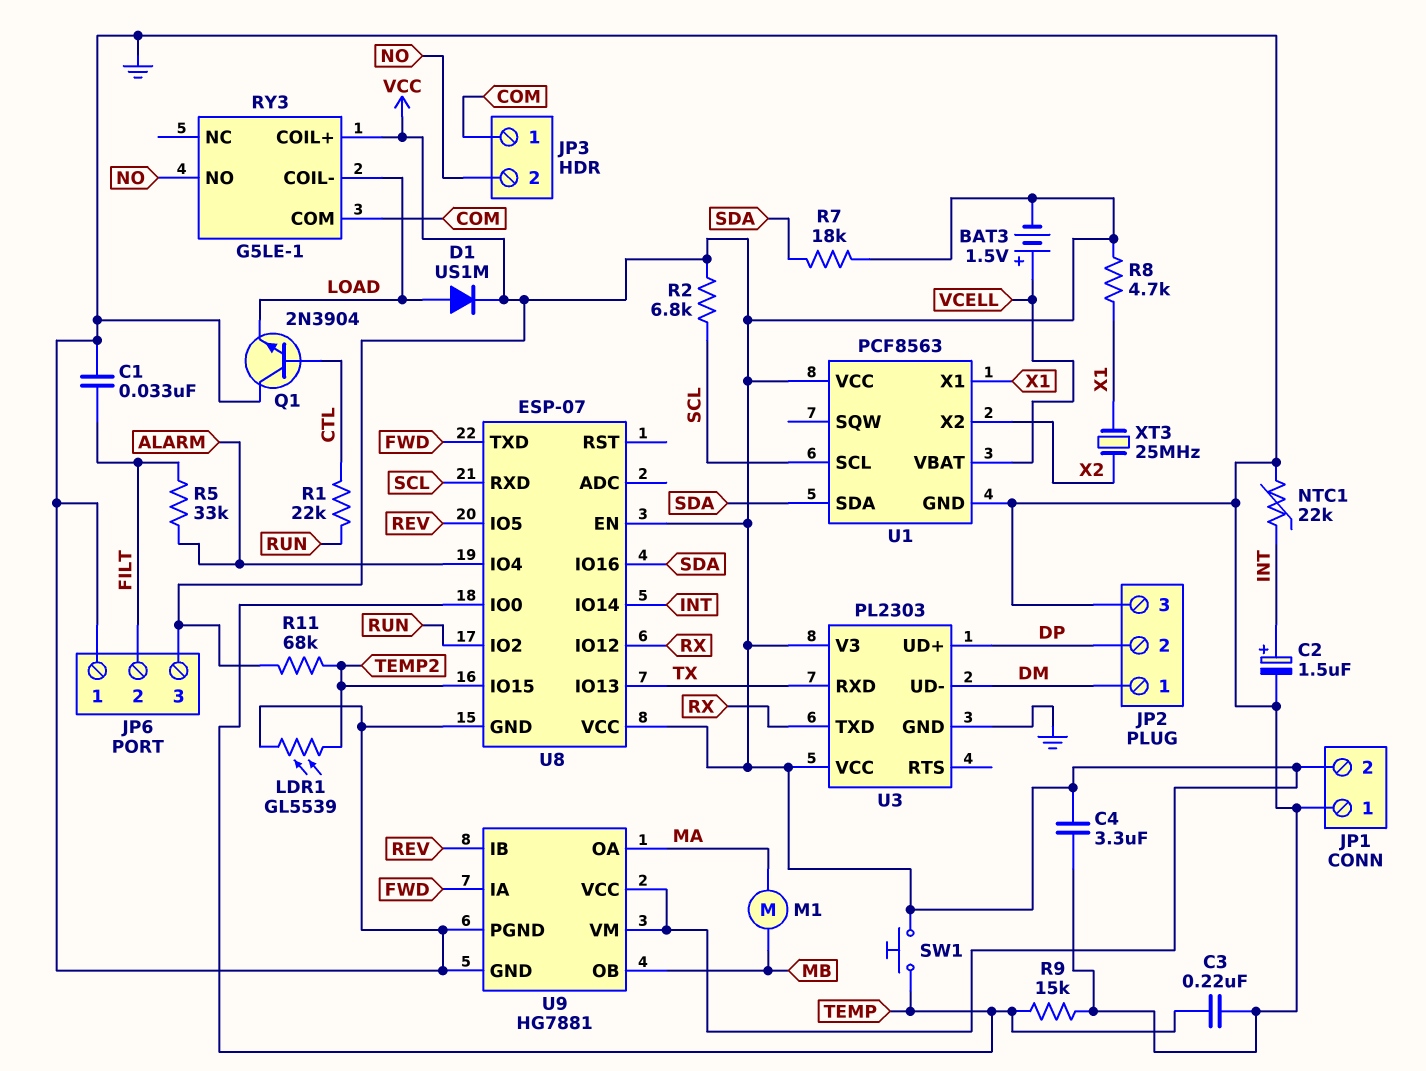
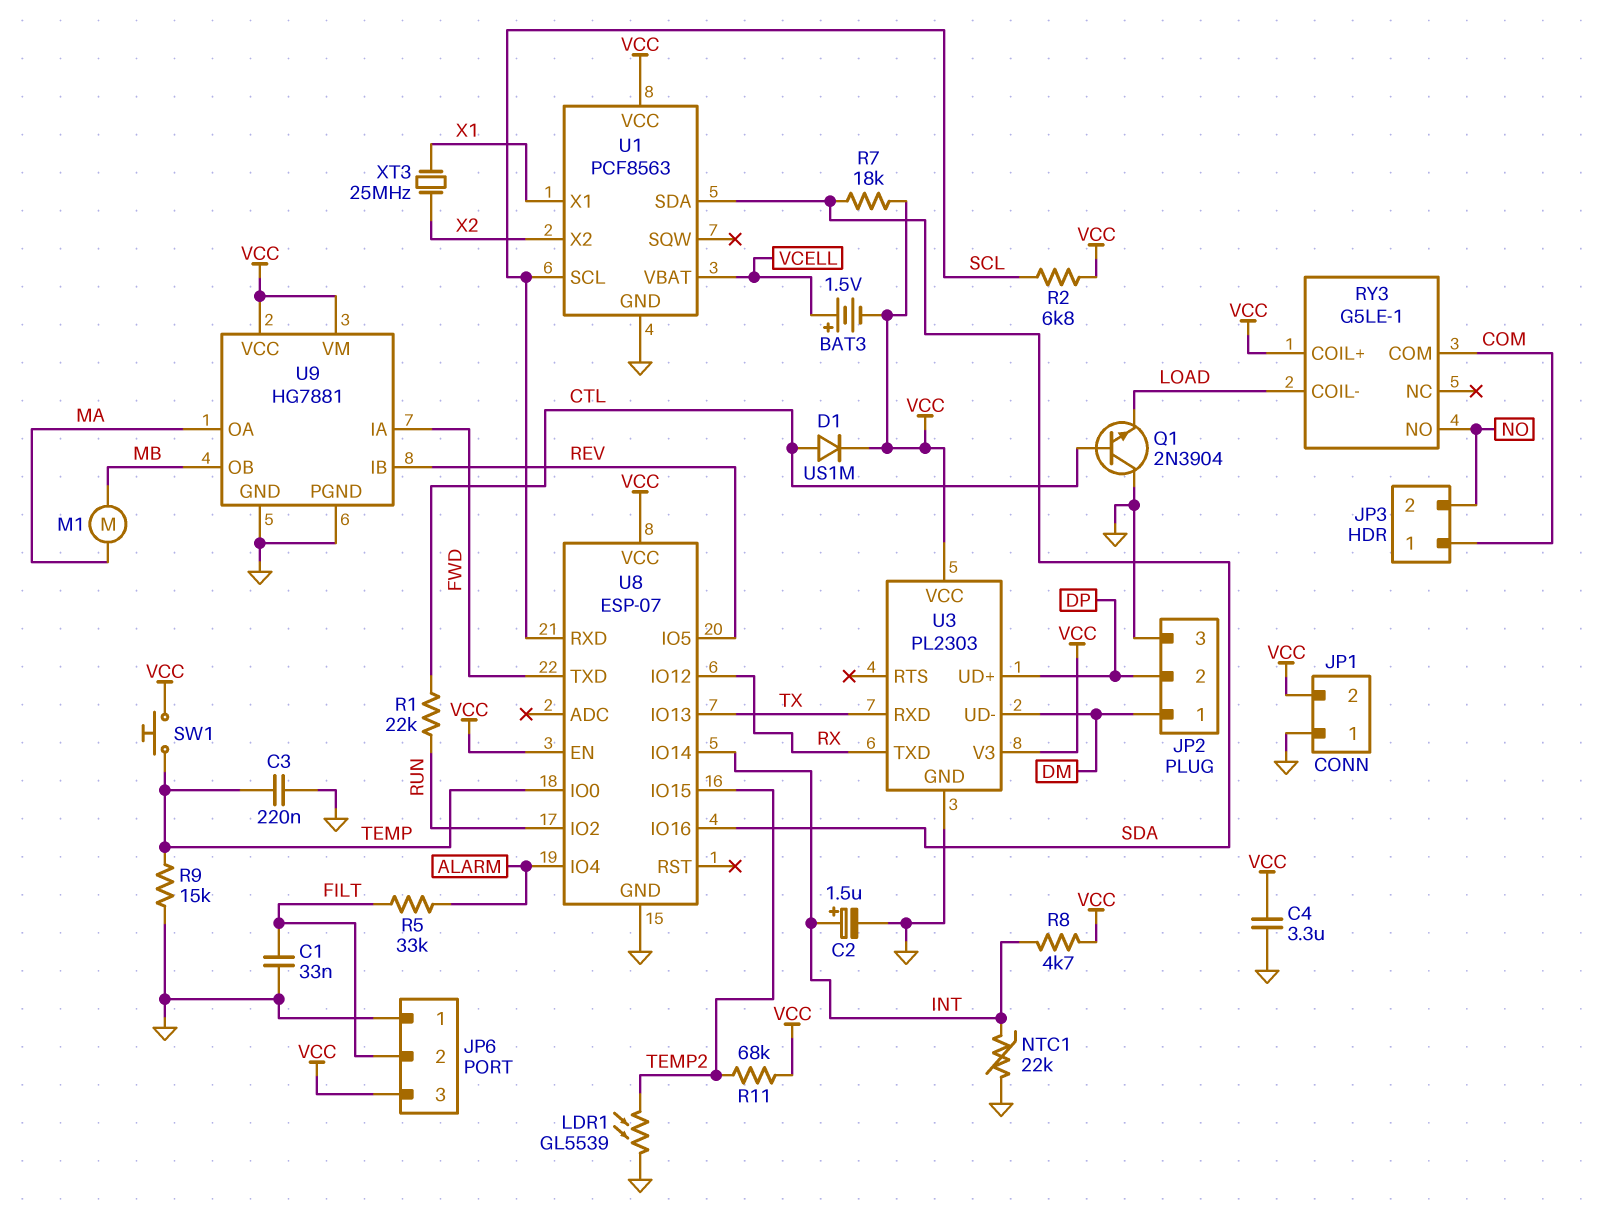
D1: diode US1M (A LOAD, K VCC) -> diode US1M (A CTL, K VCC)
R8: 4.7k (VCC, X1) -> 4.7k (INT, VCC)

